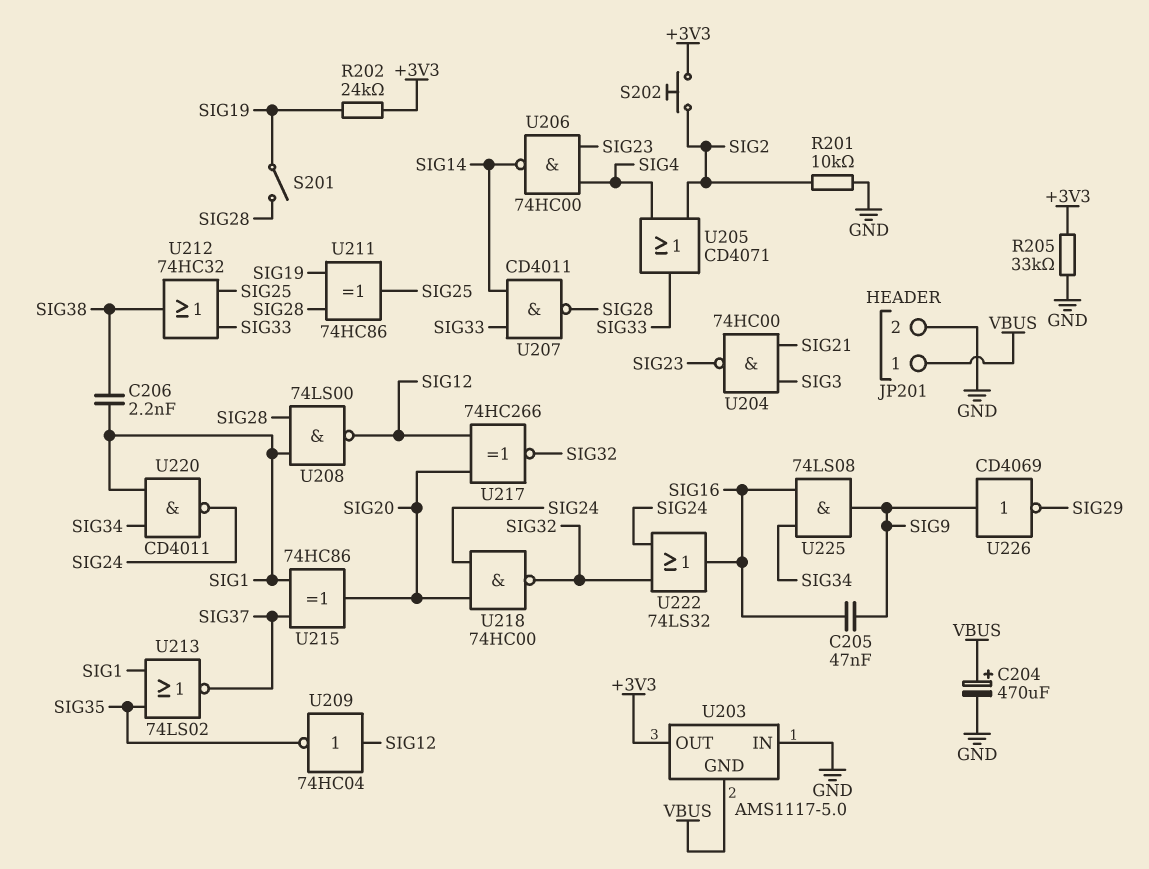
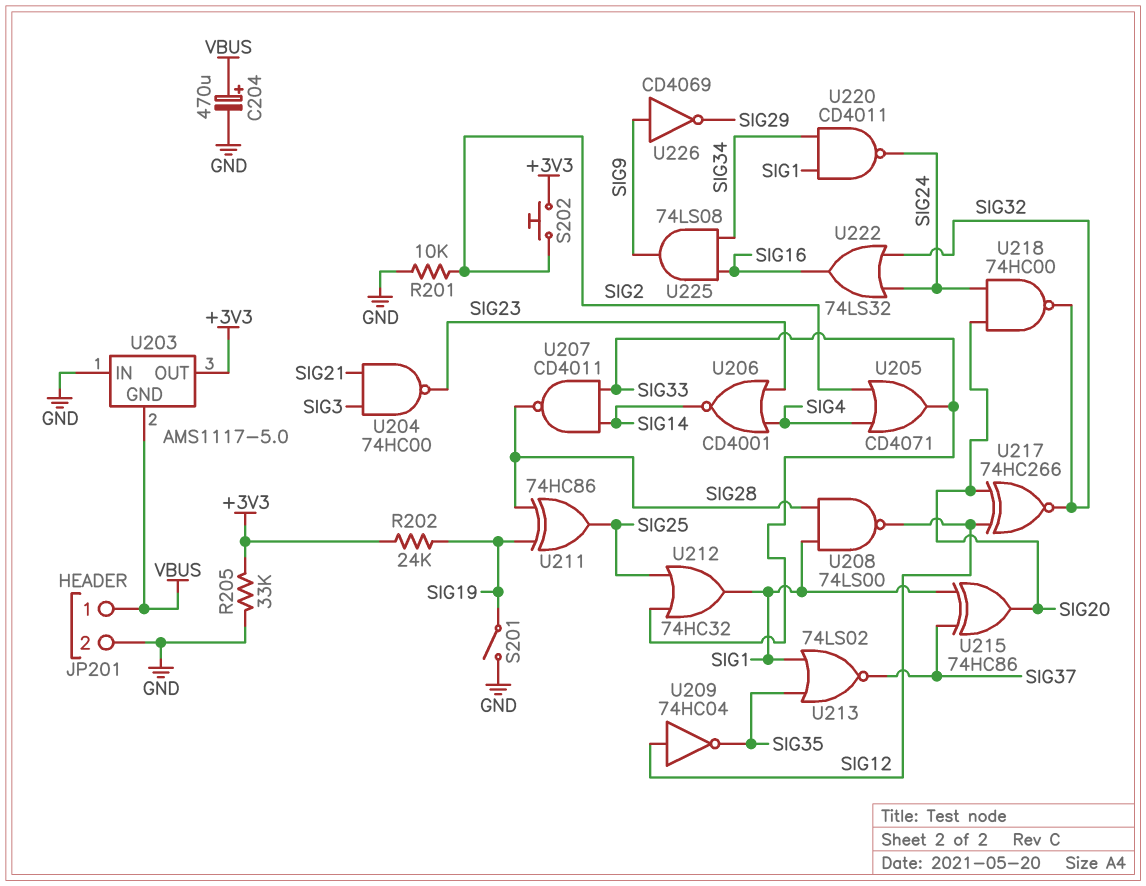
C205: 47nF (SIG9, SIG16) -> none
C206: 2.2nF (SIG1, SIG38) -> none
S201: switch (SIG19, SIG28) -> switch (GND, SIG19)
U206: NAND 74HC00 (in SIG4, in SIG23, out SIG14) -> NOR CD4001 (in SIG4, in SIG23, out SIG14)
U212: OR 74HC32 (in SIG25, in SIG33, out SIG38) -> OR 74HC32 (in SIG25, in SIG33, out SIG1)

